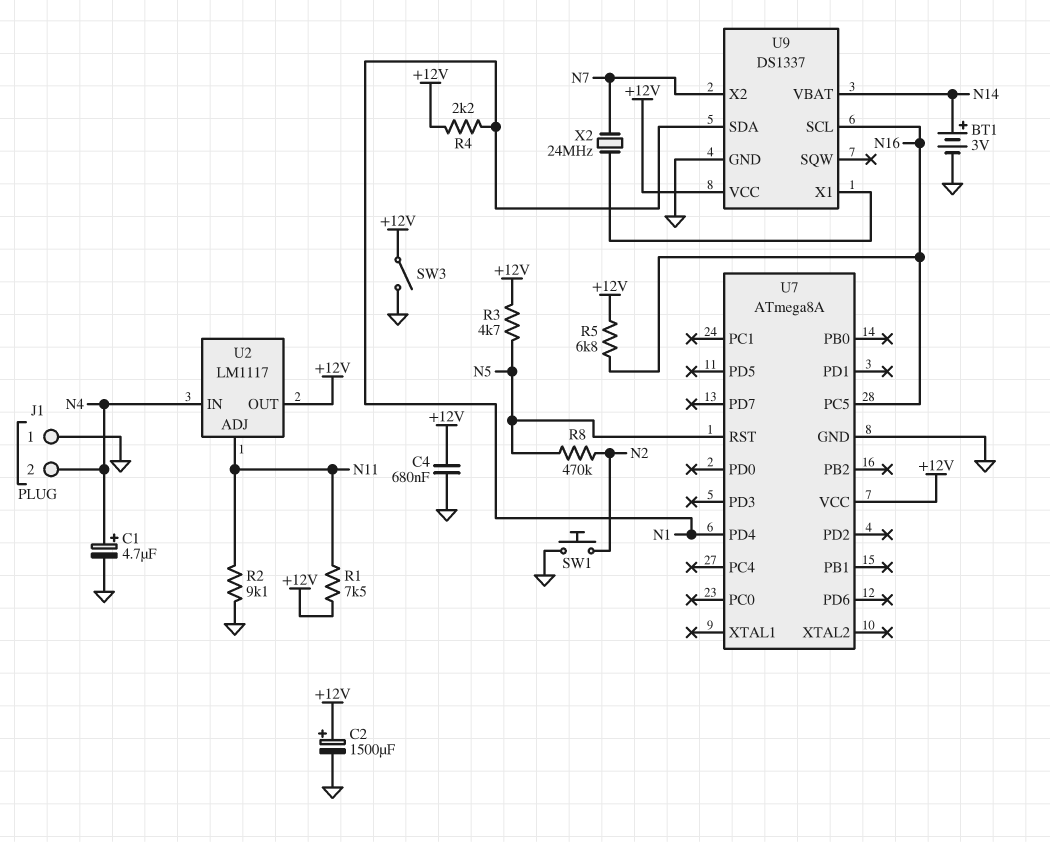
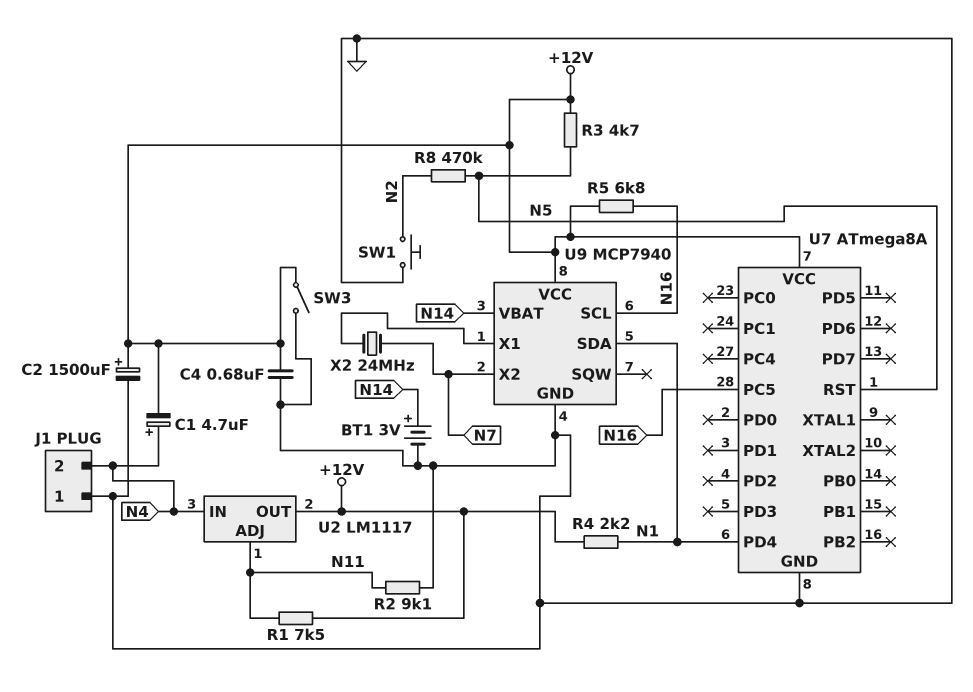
C1: 4.7uF (plus N4, minus GND) -> 4.7uF (plus N4, minus +12V)
U9: DS1337 -> MCP7940

